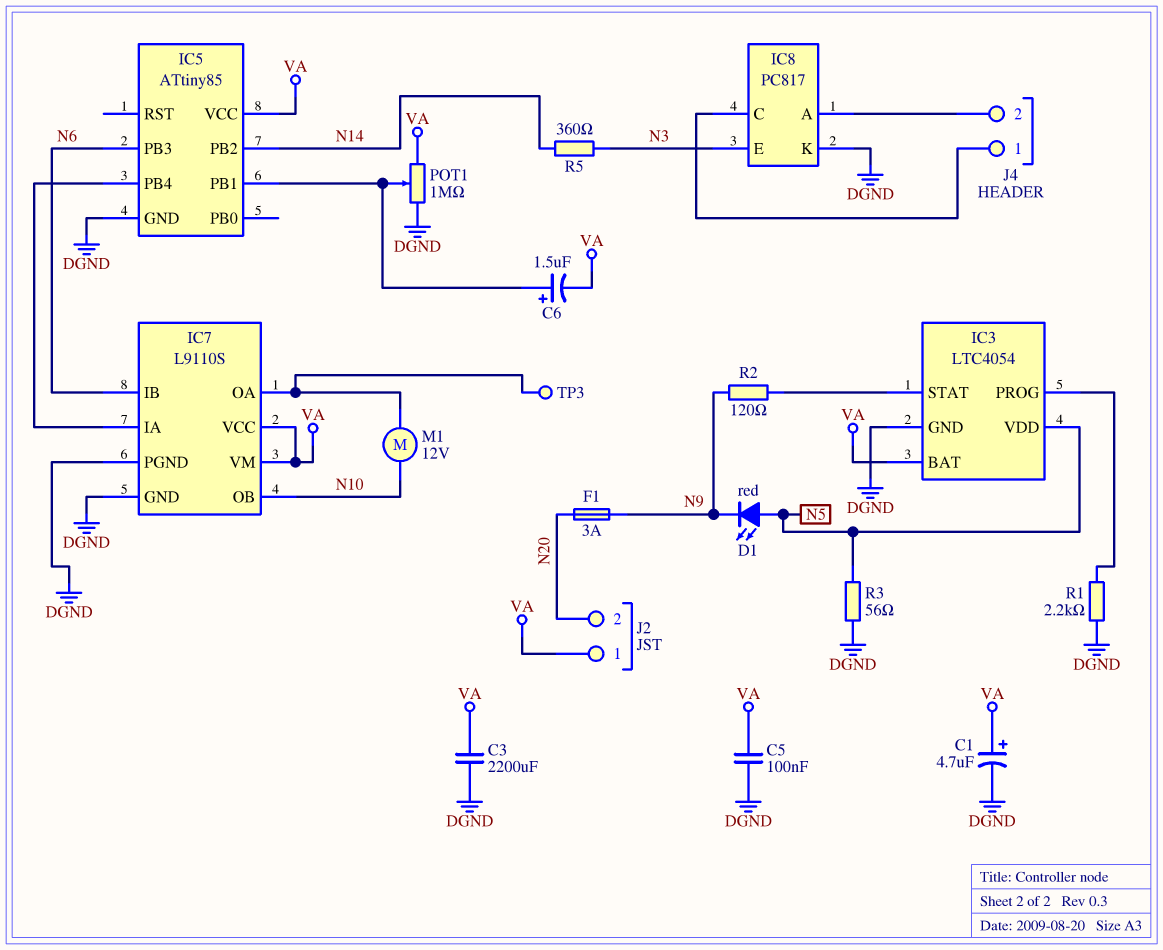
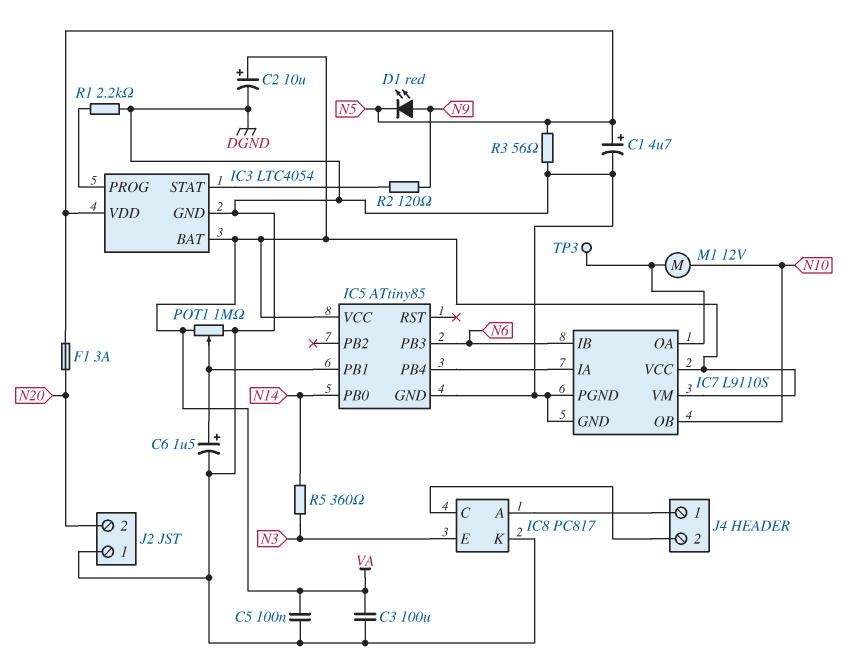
C1: 4.7uF (plus VA, minus DGND) -> 4.7uF (plus N5, minus DGND)
C2: none -> 10uF (plus VA, minus DGND)
C3: 2200uF (DGND, VA) -> 100uF (DGND, VA)
C6: 1.5uF (plus IC5/PB1, minus VA) -> 1.5uF (plus IC5/PB1, minus DGND)
D1: LED red (A N5, K N9) -> LED red (A N9, K N5)
F1: 3A (N9, N20) -> 3A (N5, N20)
IC5 pin PB0: none -> N14
IC5 pin PB2: N14 -> none
J2 pin 1: VA -> DGND
J4 pin 1: IC8/C -> IC8/A
J4 pin 2: IC8/A -> IC8/C

